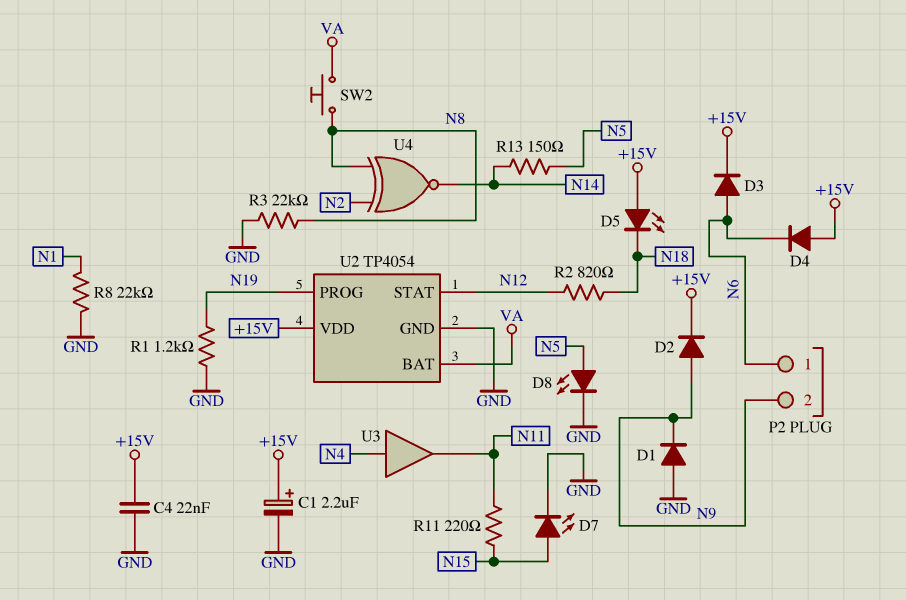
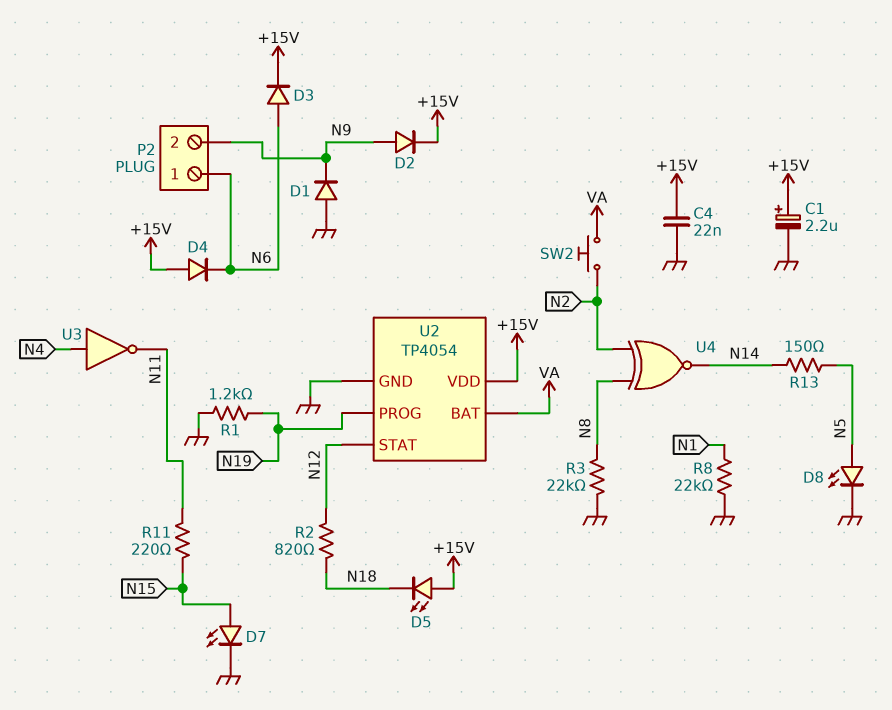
SW2: button (N8, VA) -> button (N2, VA)
U3: buffer (in N4, out N11) -> NOT (in N4, out N11)

